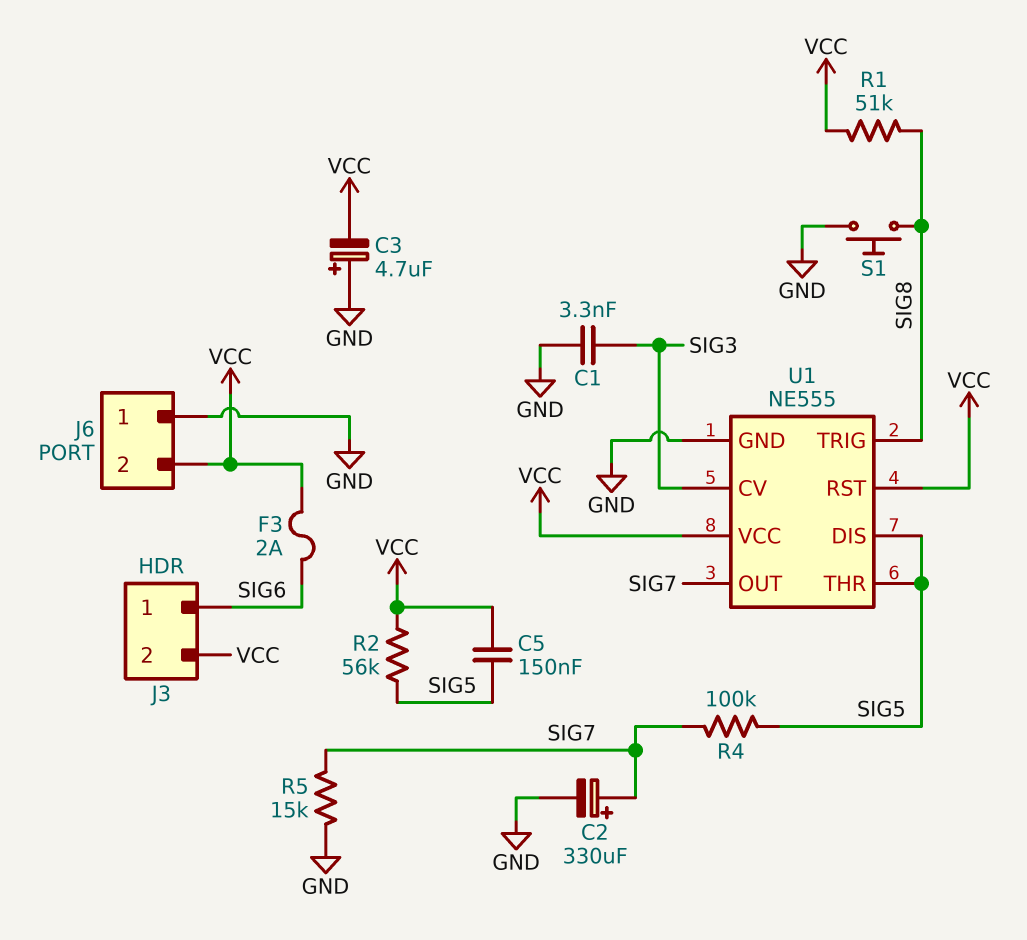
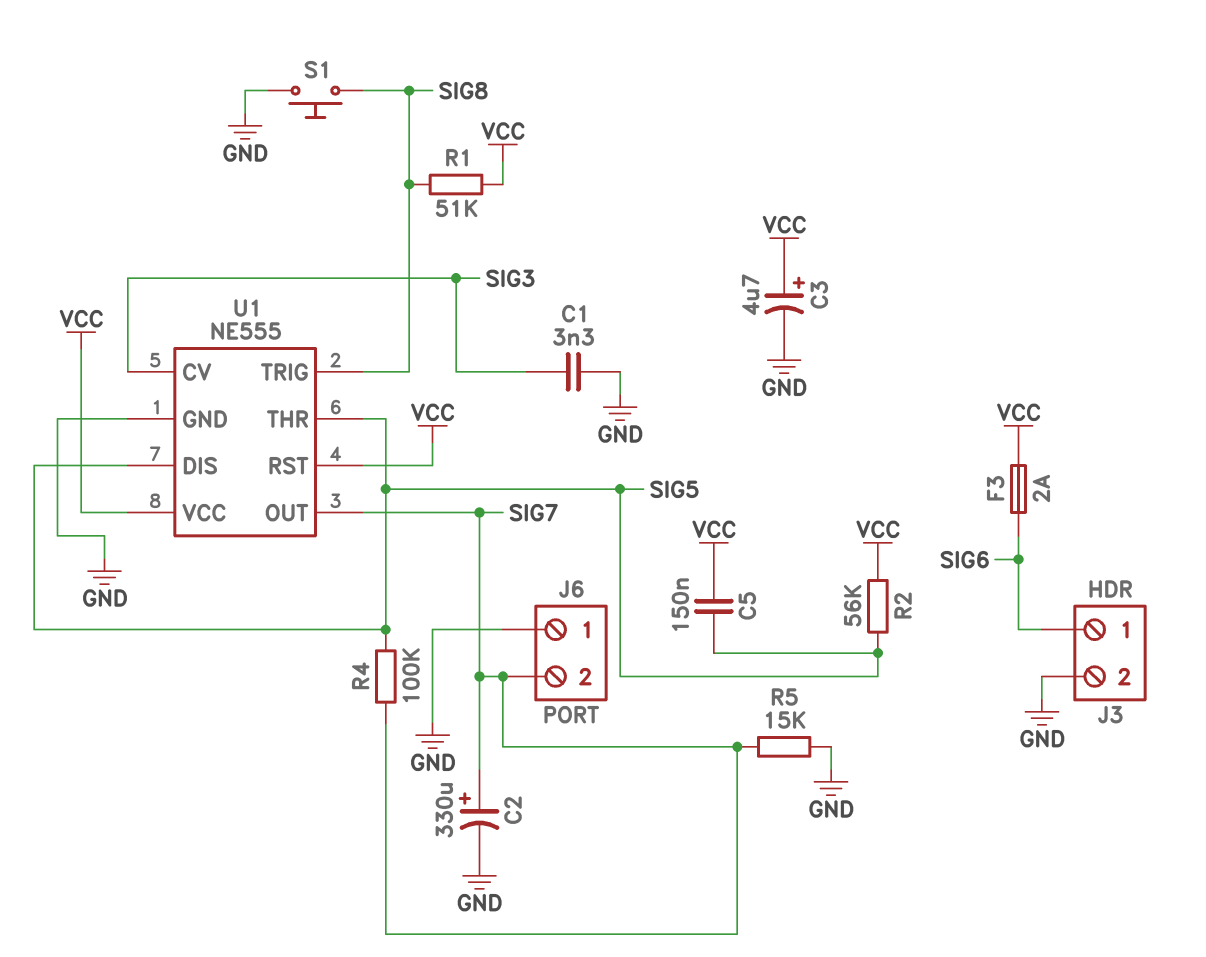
C3: 4.7uF (plus GND, minus VCC) -> 4.7uF (plus VCC, minus GND)
J3 pin 2: VCC -> GND
J6 pin 2: VCC -> SIG7

